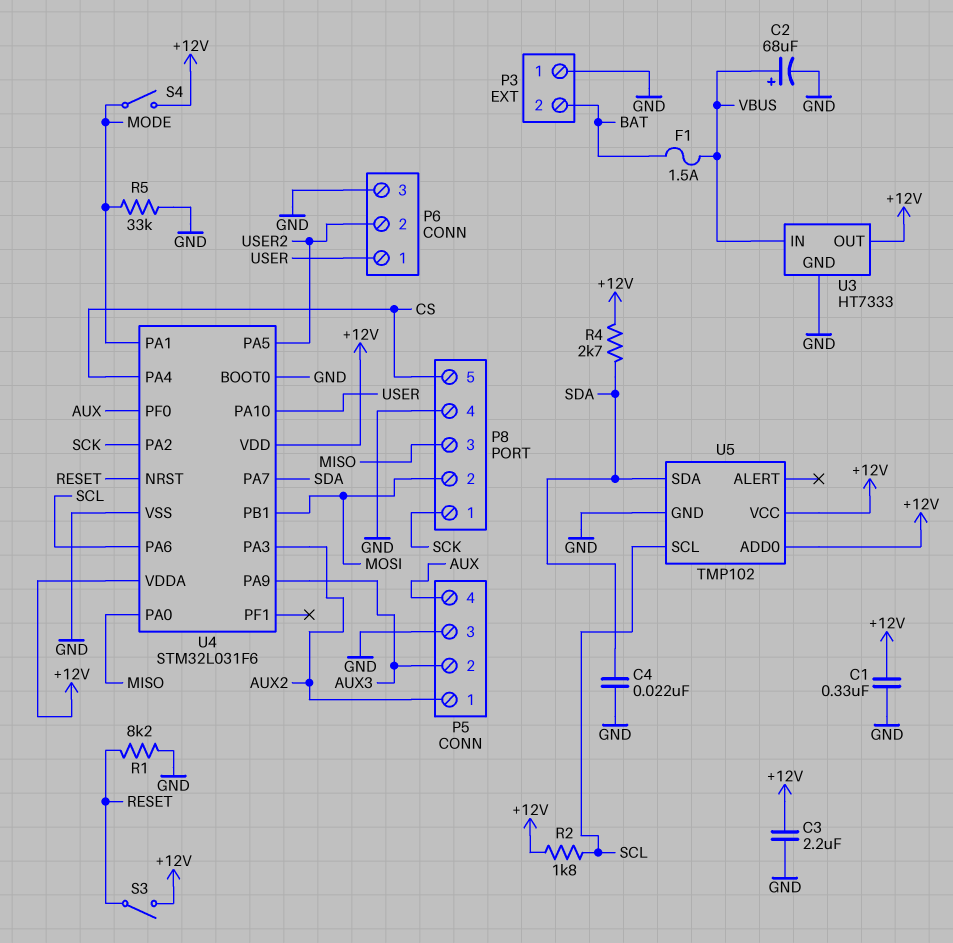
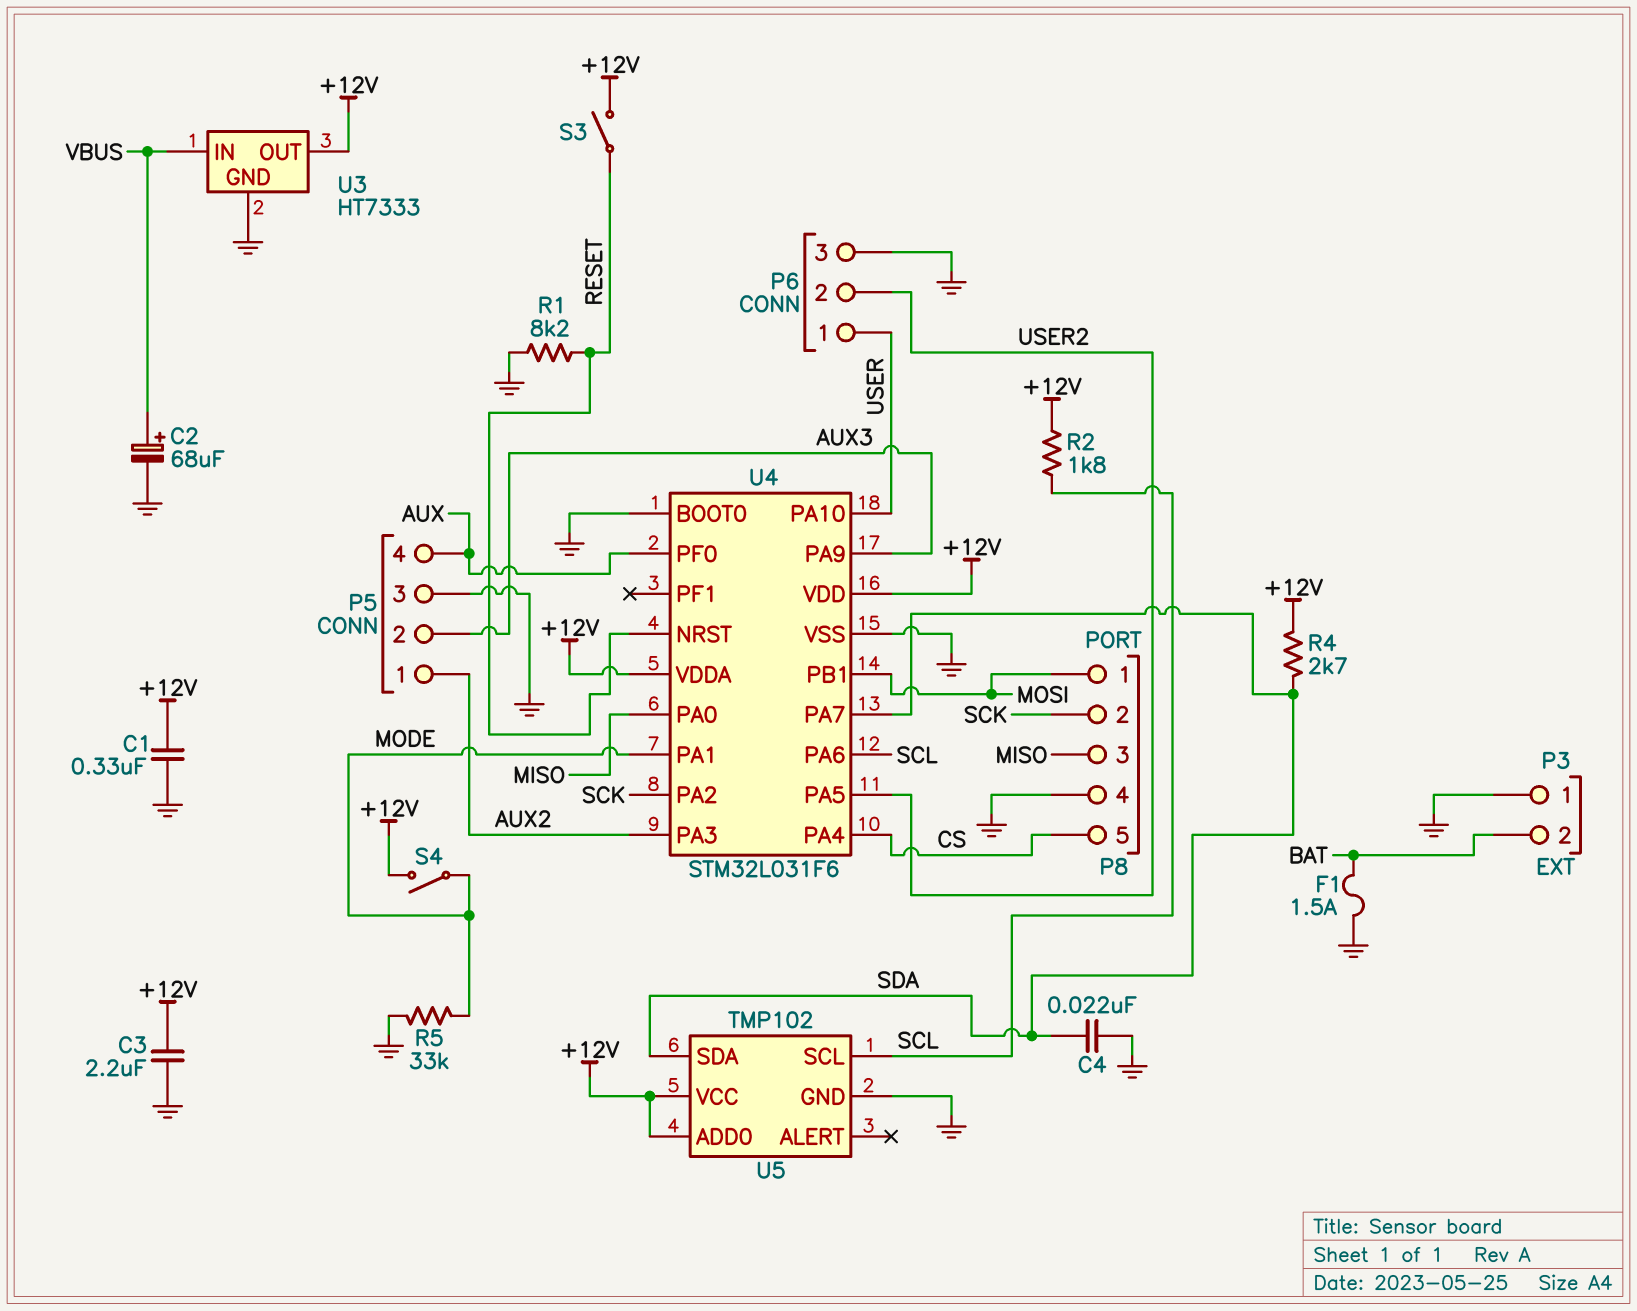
F1: 1.5A (BAT, VBUS) -> 1.5A (BAT, GND)
P8 pin 1: SCK -> MOSI
P8 pin 2: MOSI -> SCK

